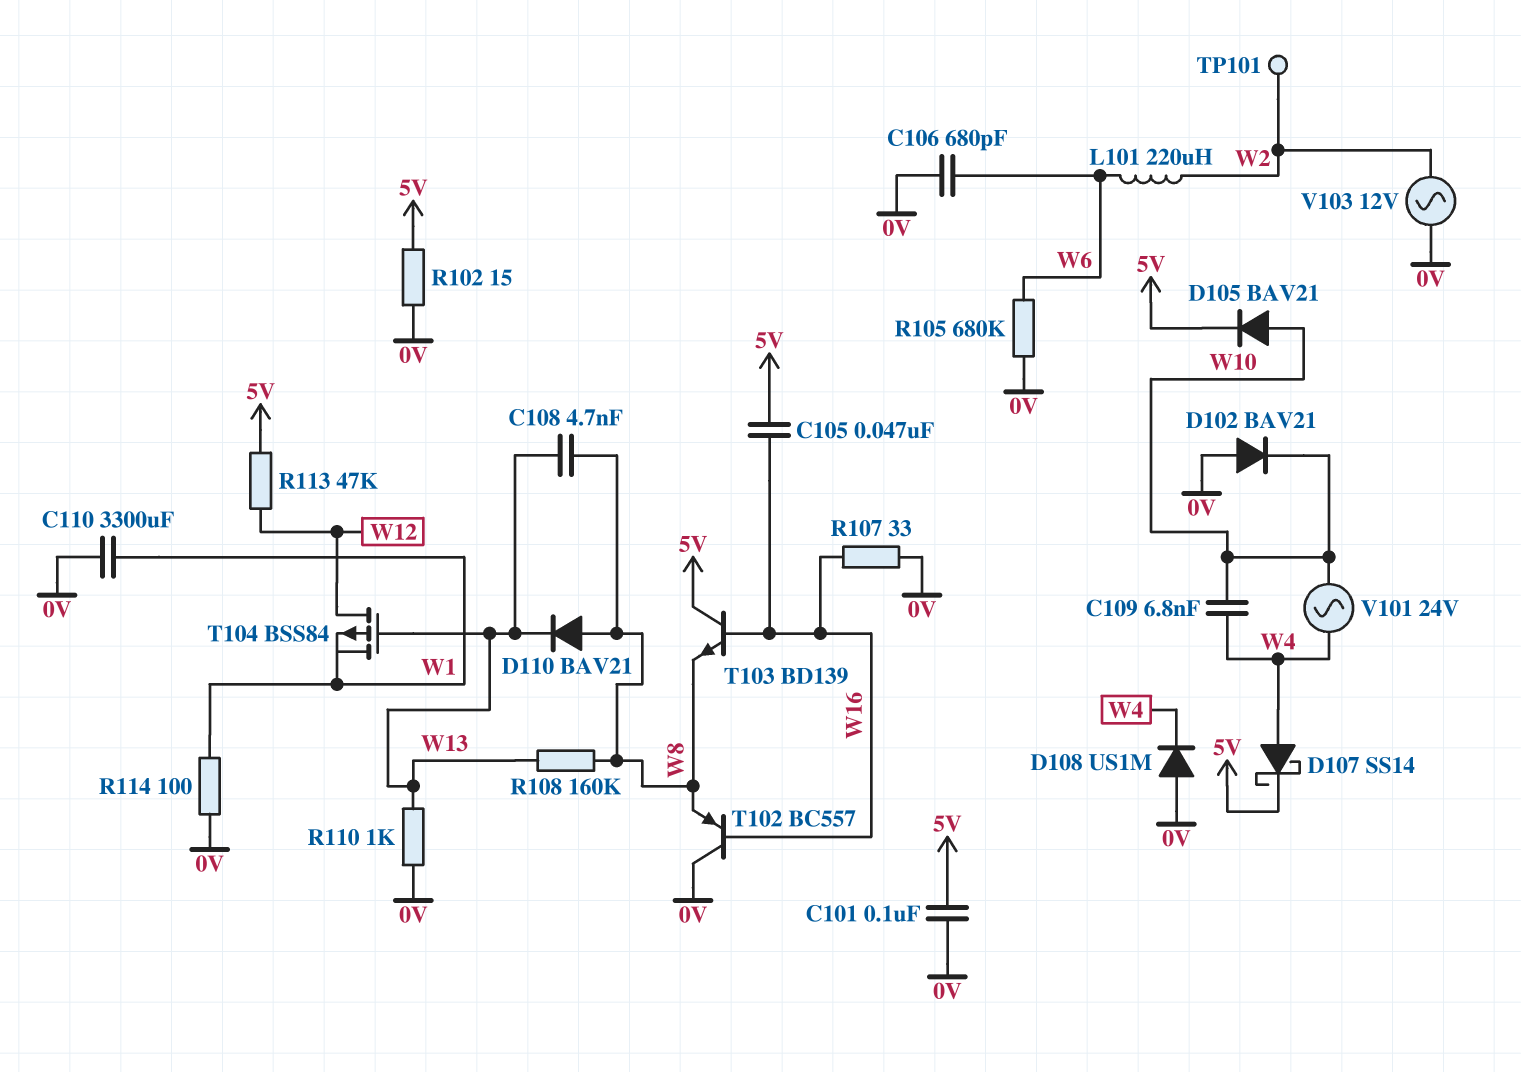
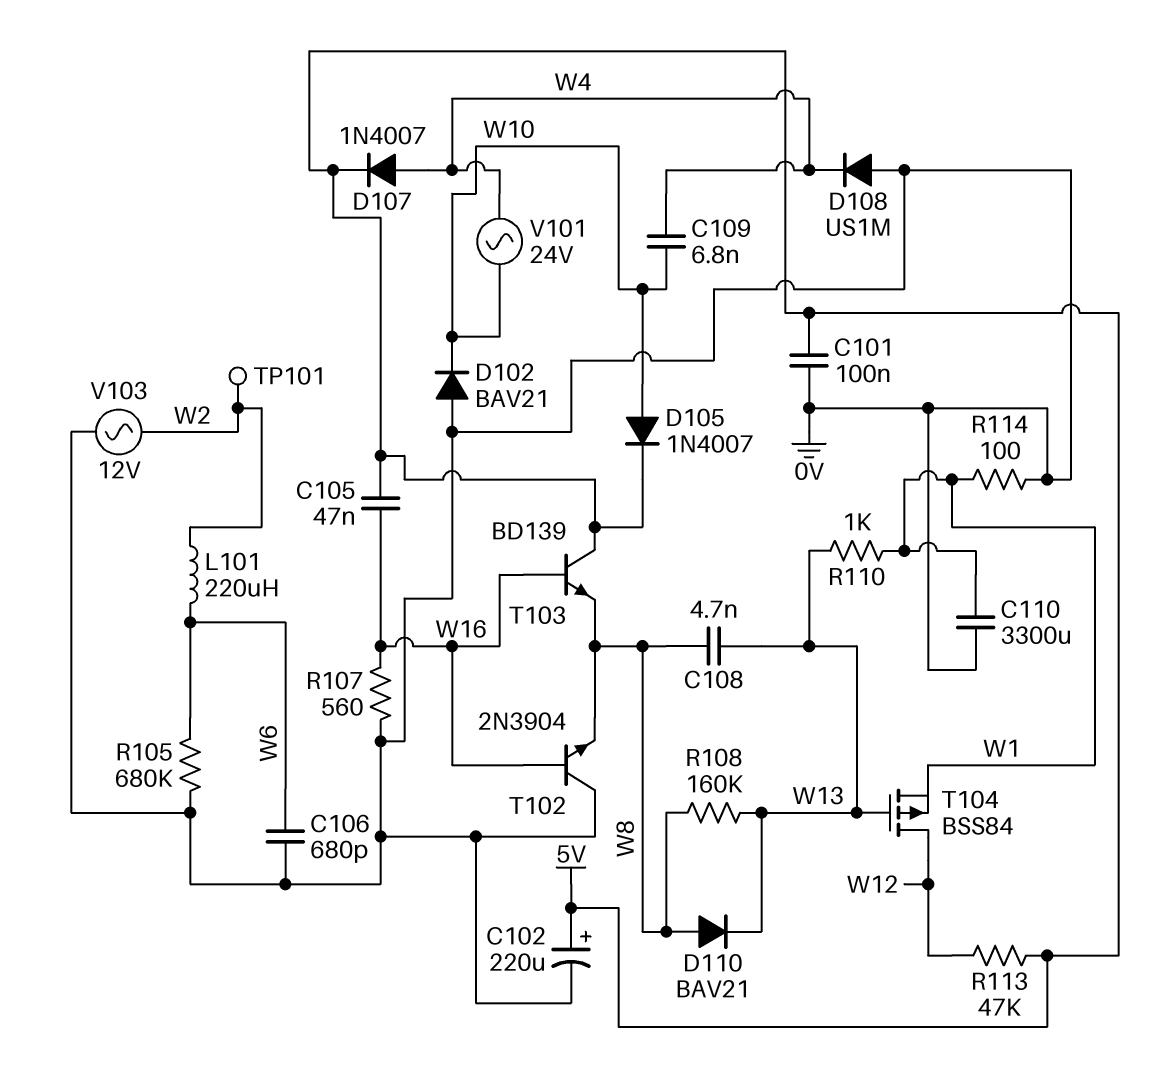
C102: none -> 220uF (plus 5V, minus 0V)
D105: diode BAV21 (A W10, K 5V) -> diode 1N4007 (A W10, K 5V)
D107: schottky SS14 (A W4, K 5V) -> diode 1N4007 (A W4, K 5V)
R102: 15 (0V, 5V) -> none
R107: 33 (0V, W16) -> 560 (0V, W16)
R110: 1k (0V, W13) -> 1k (W1, W13)
T102: PNP BC557 (B W16, C 0V, E W8) -> NPN 2N3904 (B W16, C 0V, E W8)

